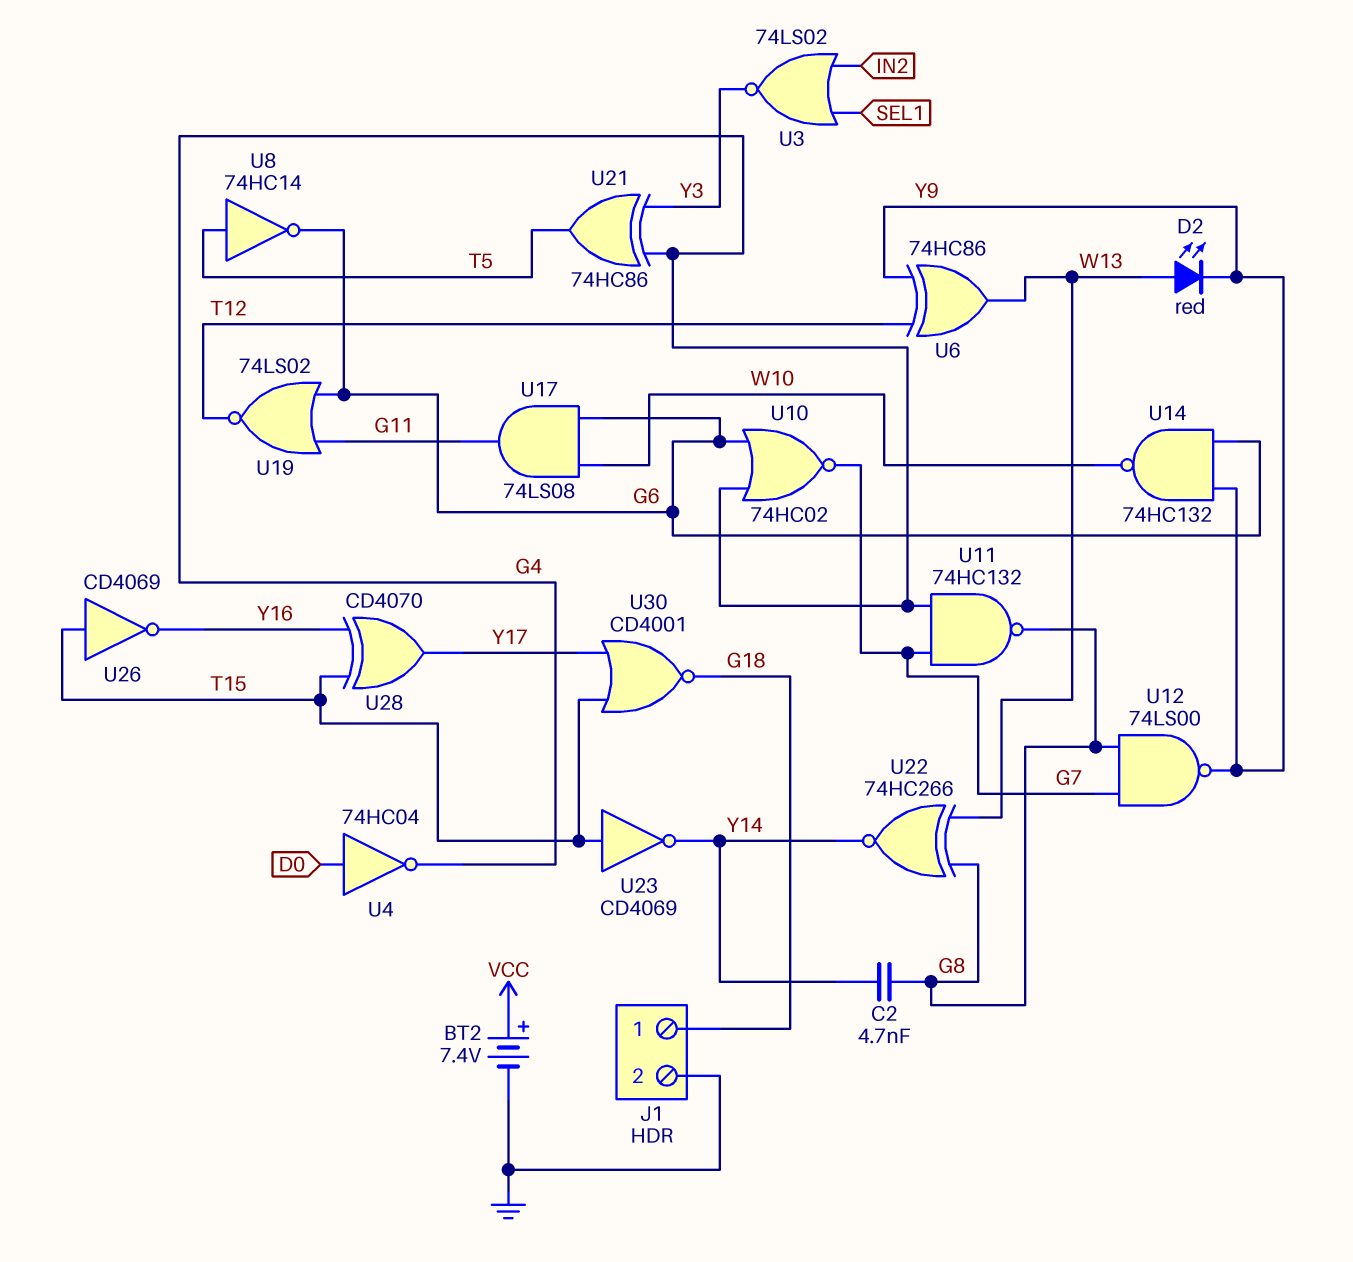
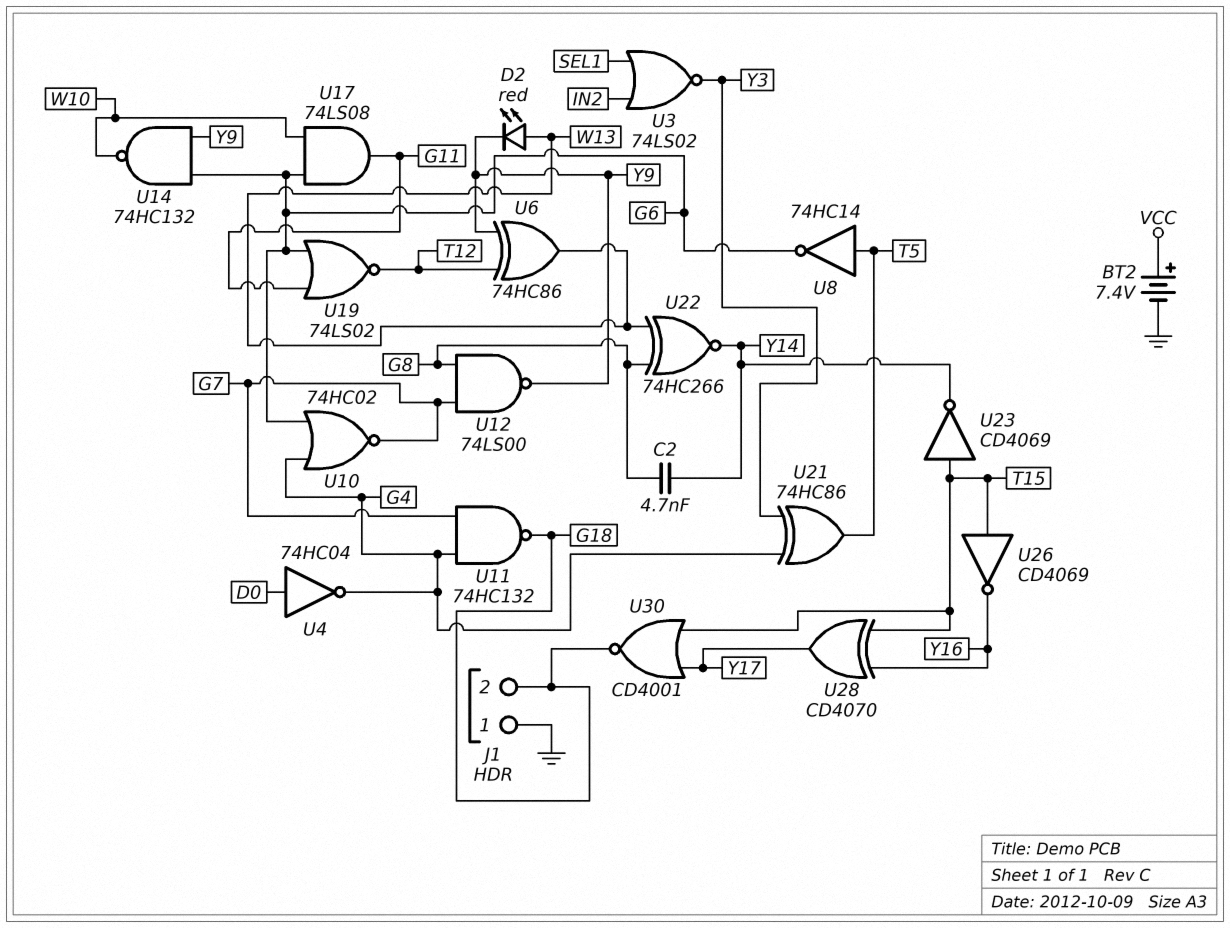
J1 pin 1: G18 -> GND
J1 pin 2: GND -> G18
U11: NAND 74HC132 (in G4, in G7, out G8) -> NAND 74HC132 (in G4, in G7, out G18)

